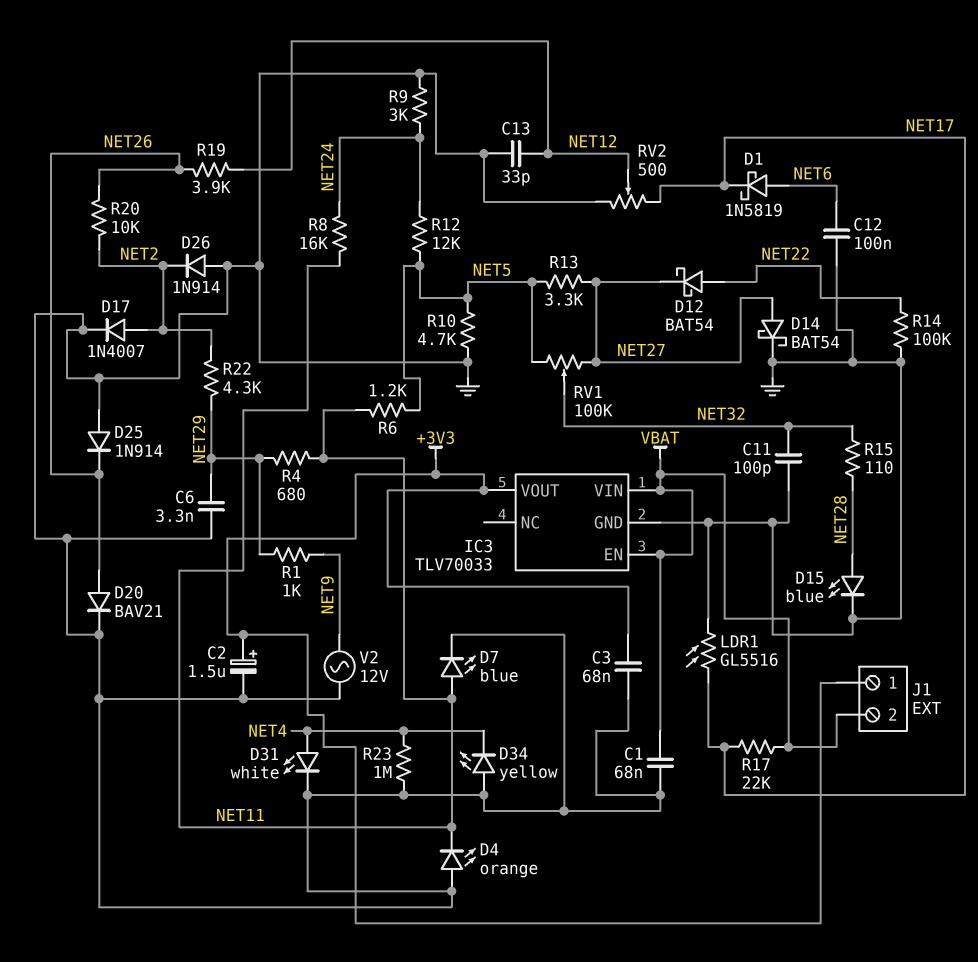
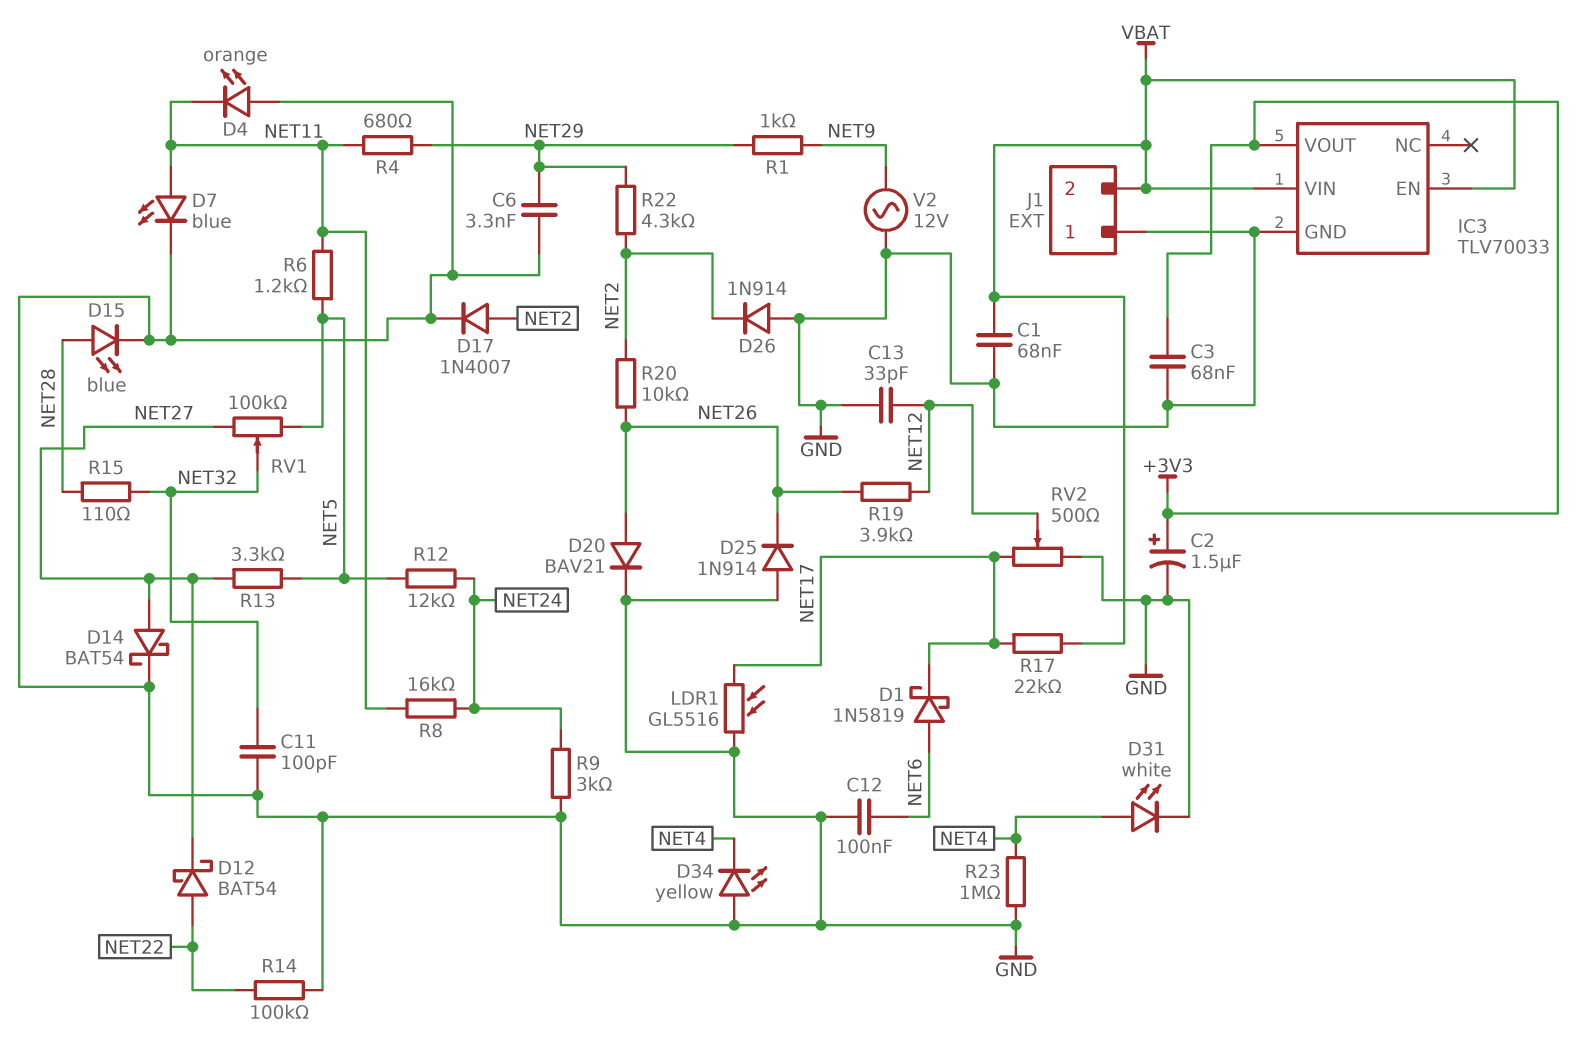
J1 pin 1: +3V3 -> GND
R10: 4.7k (GND, NET5) -> none

